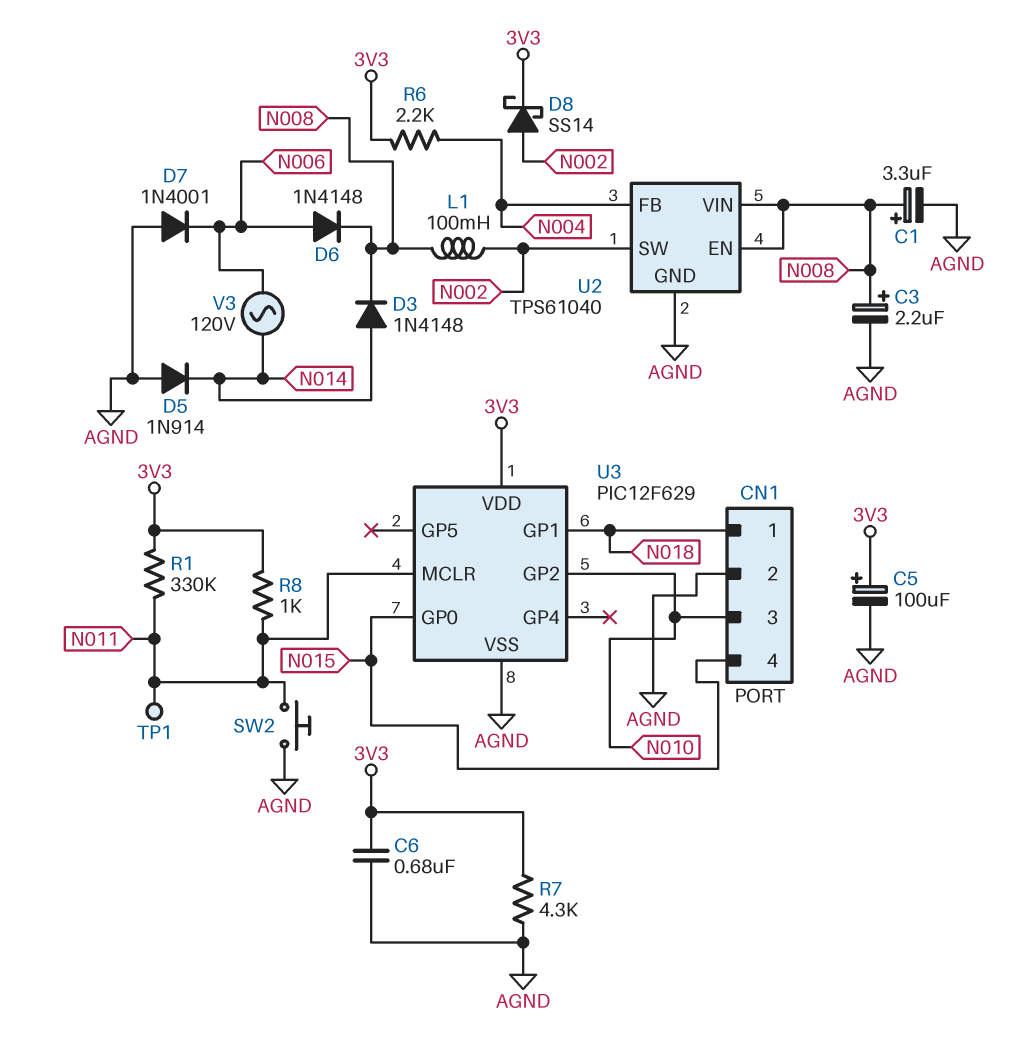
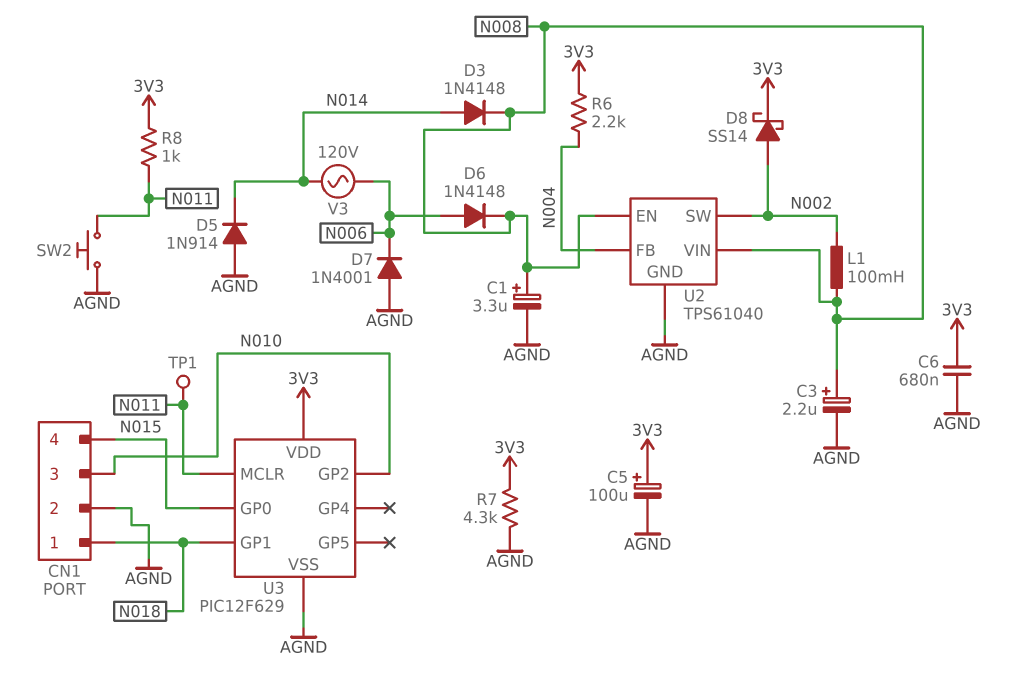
R1: 330k (3V3, N011) -> none

